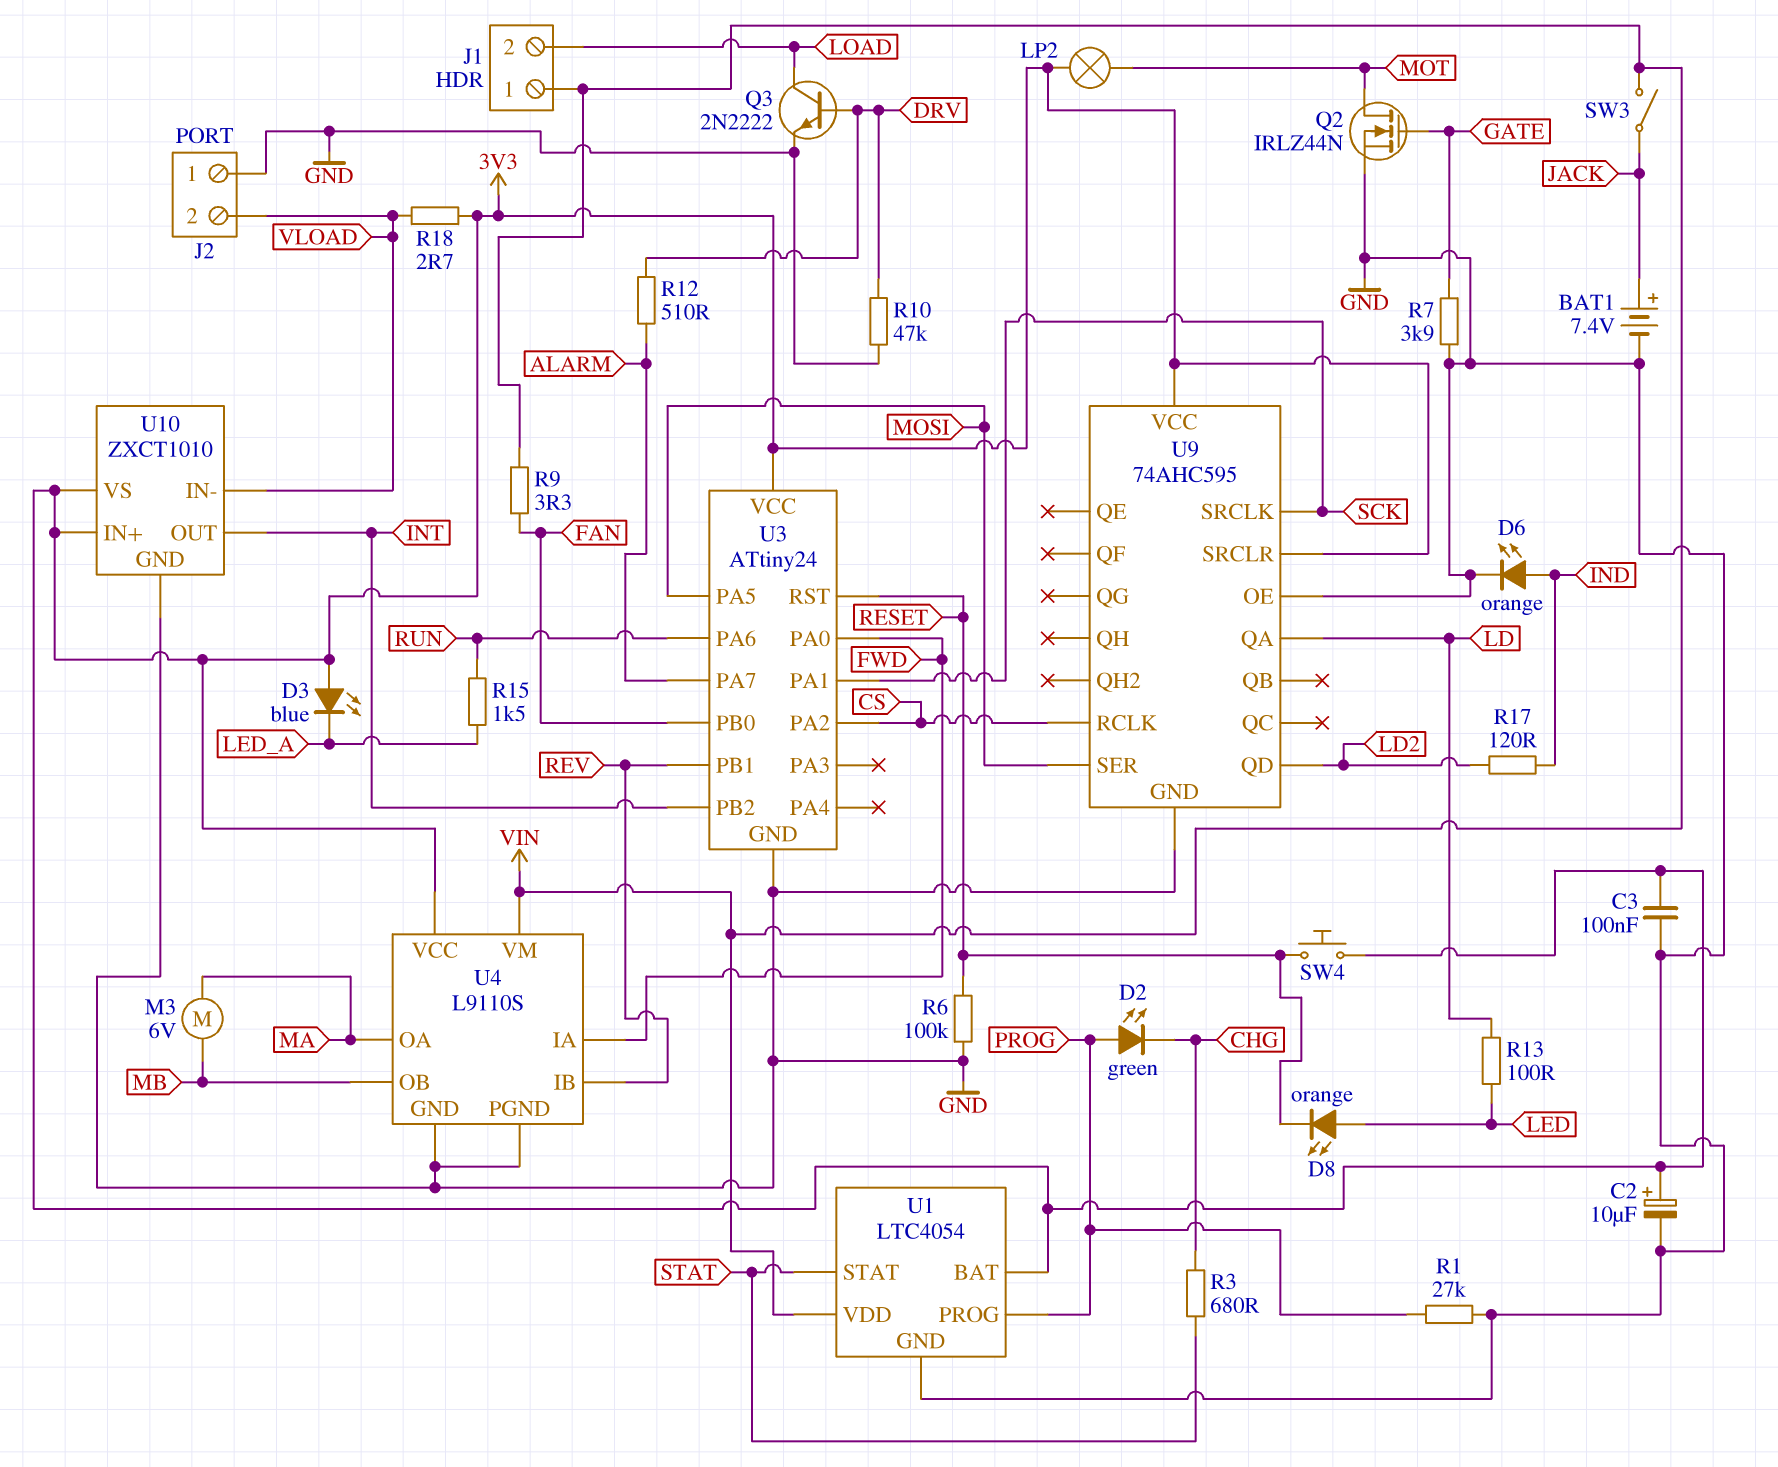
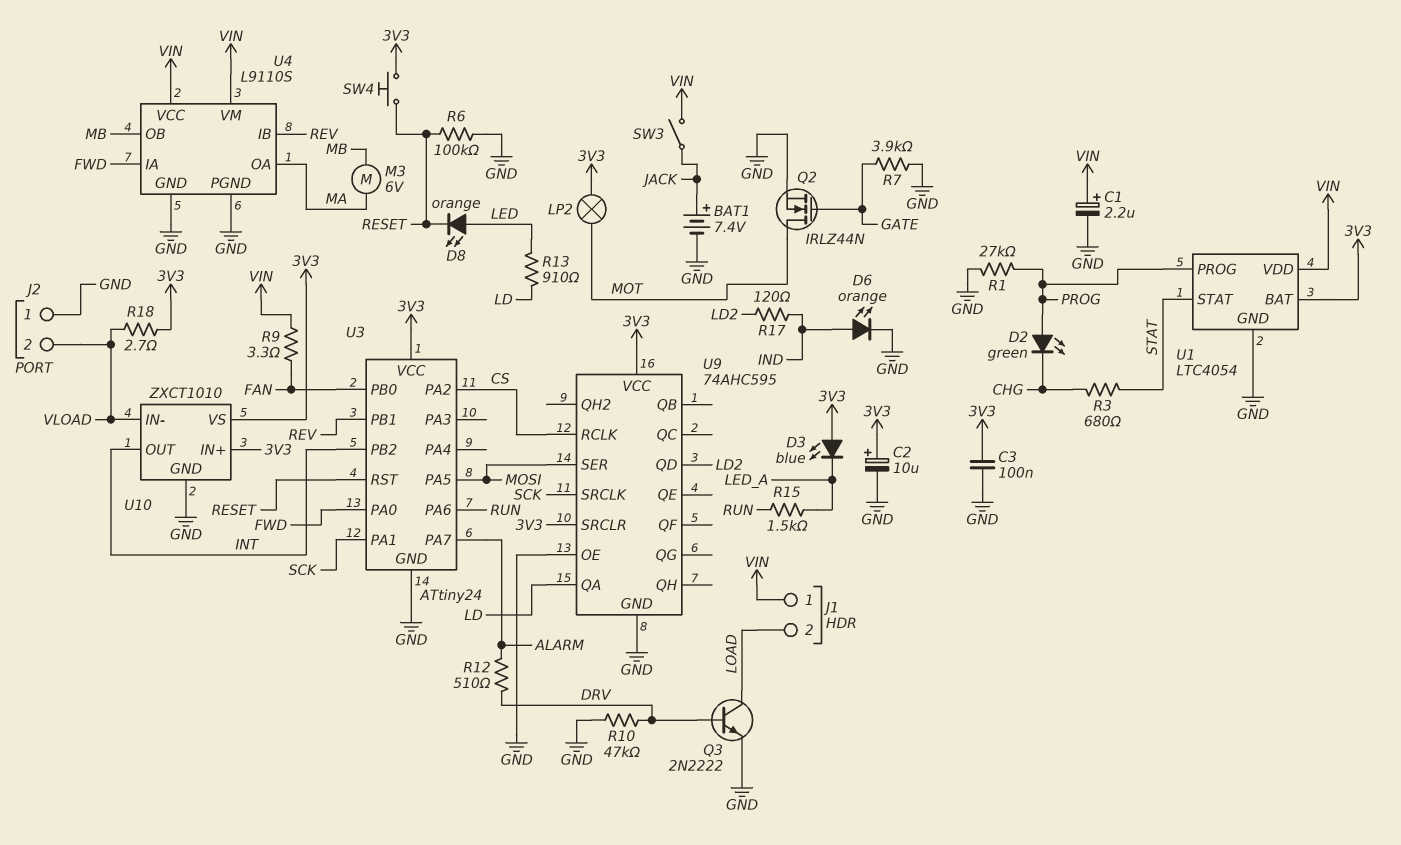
C1: none -> 2.2uF (plus VIN, minus GND)
R13: 100 (LD, LED) -> 910 (LD, LED)
U4 pin VCC: 3V3 -> VIN

